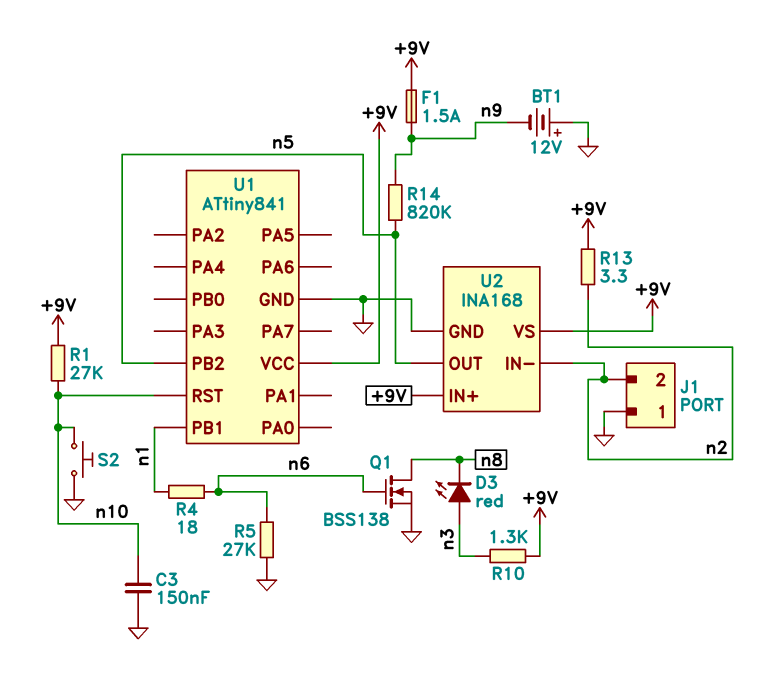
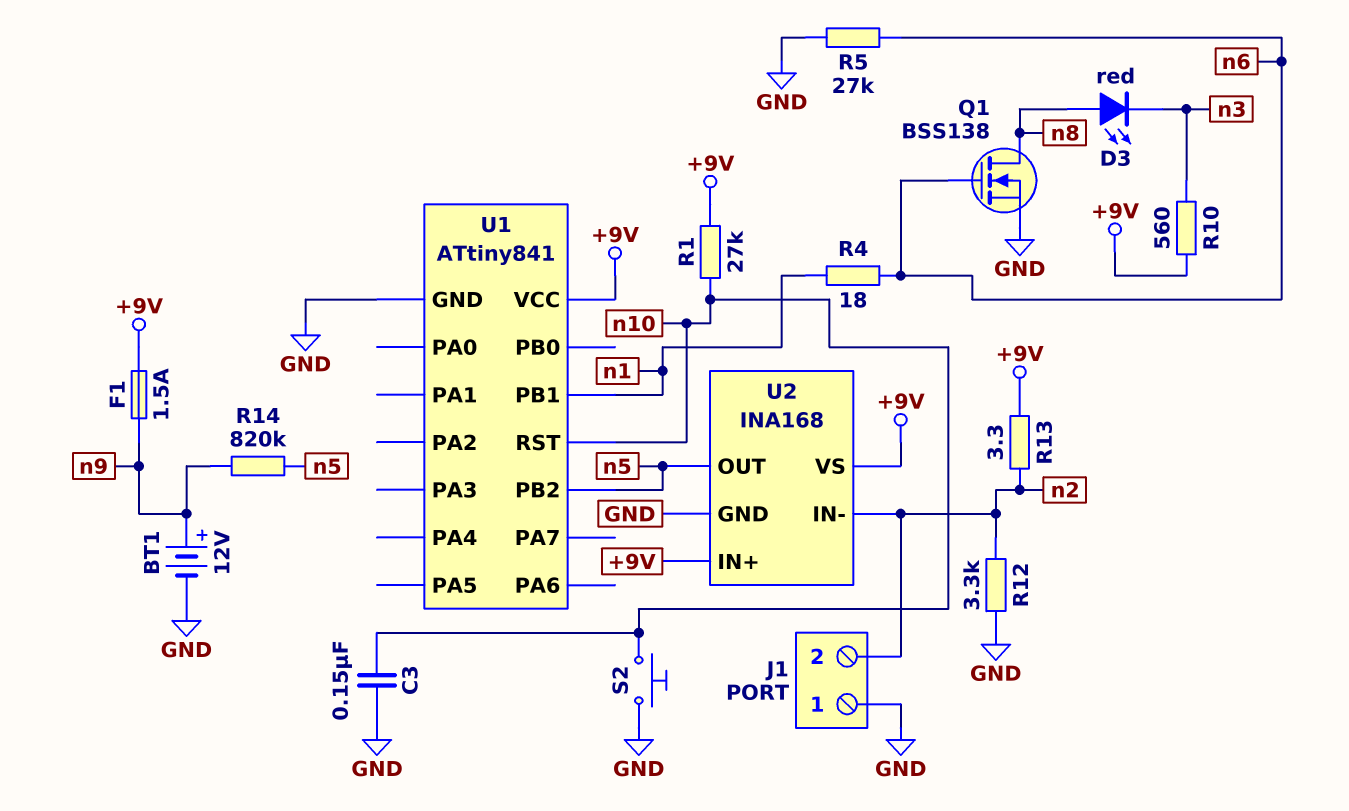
BT1: 12V (plus GND, minus n9) -> 12V (plus n9, minus GND)
D3: LED red (A n3, K n8) -> LED red (A n8, K n3)
R10: 1.3k (+9V, n3) -> 560 (+9V, n3)
R12: none -> 3.3k (GND, n2)

